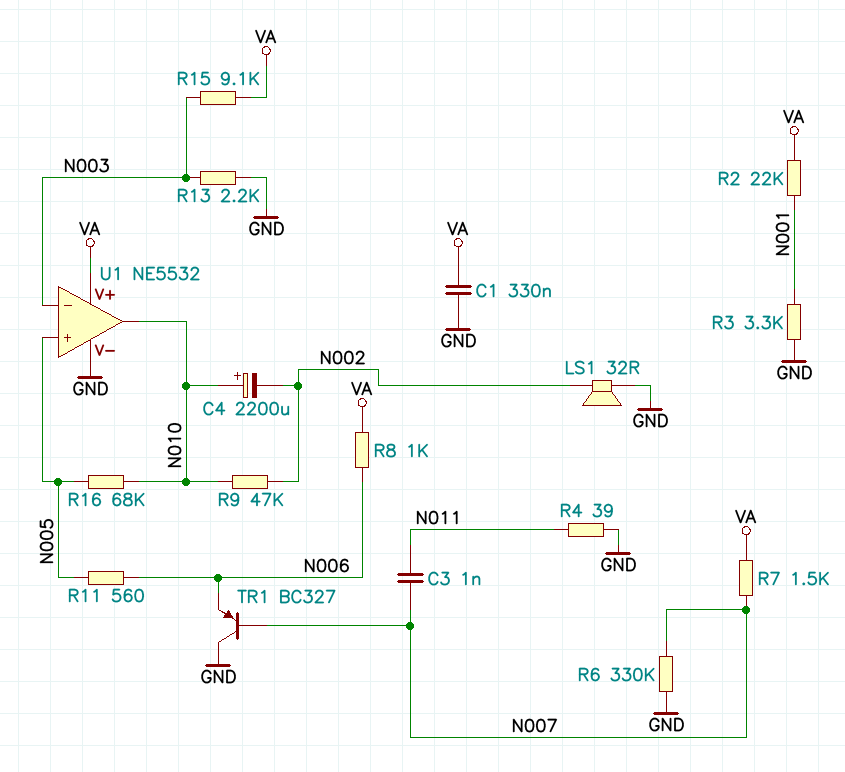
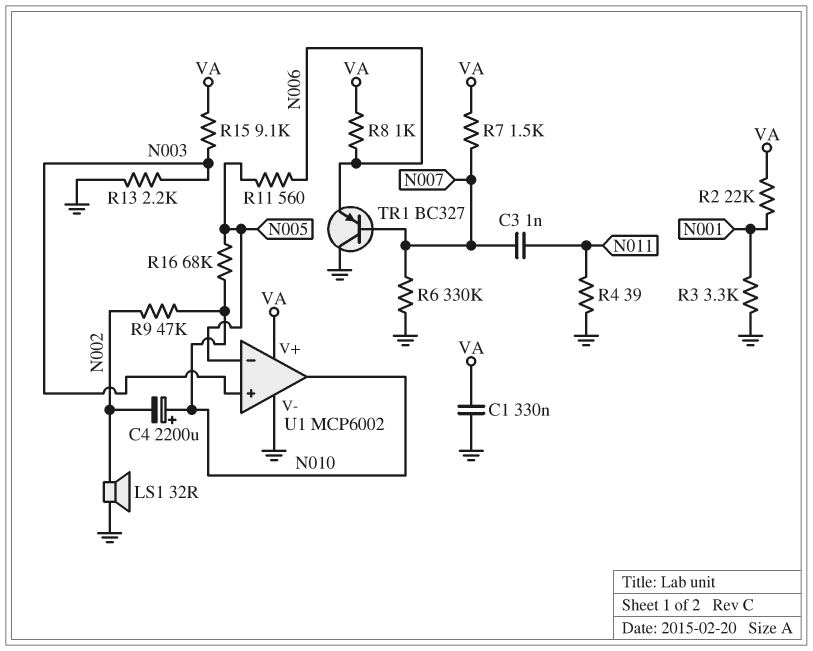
U1: NE5532 -> MCP6002
U1 pin in+: N005 -> N003
U1 pin in-: N003 -> N005

